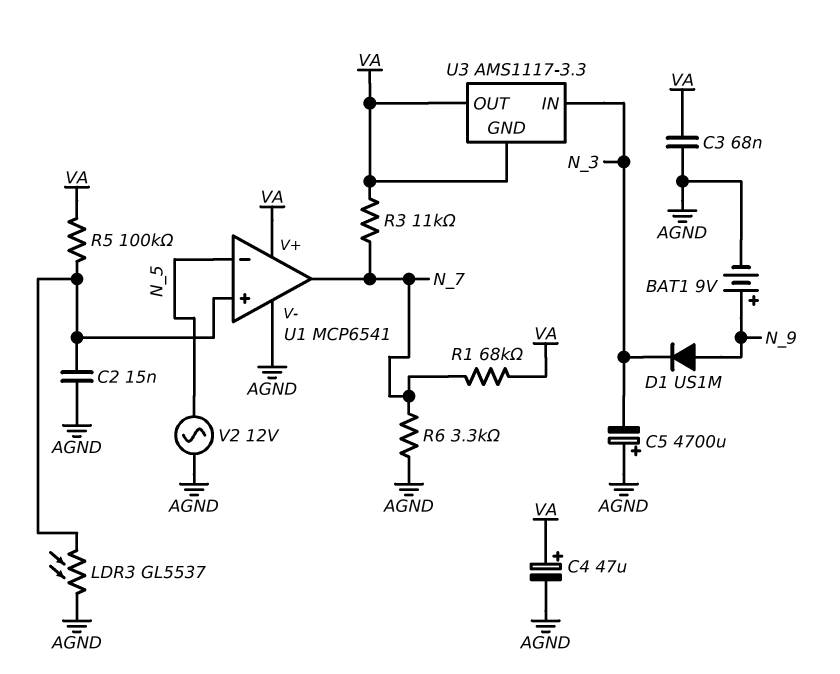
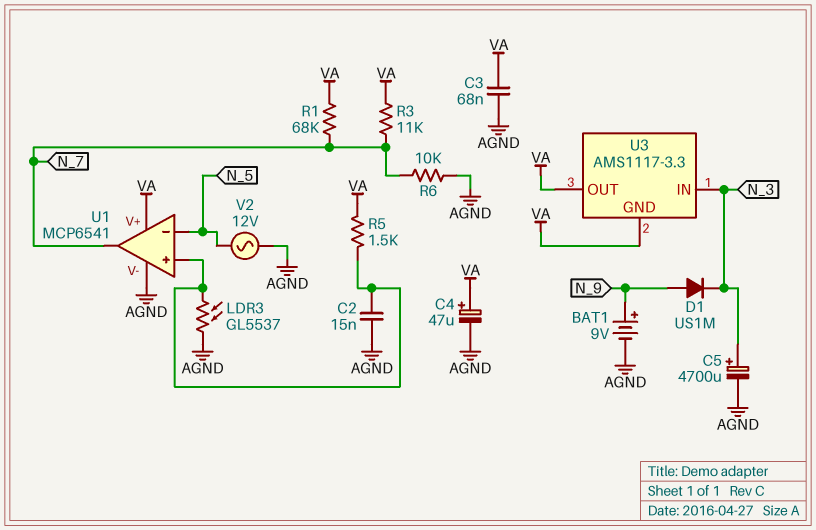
C5: 4700uF (plus AGND, minus N_3) -> 4700uF (plus N_3, minus AGND)
R5: 100k (U1/in+, VA) -> 1.5k (U1/in+, VA)
R6: 3.3k (AGND, N_7) -> 10k (AGND, N_7)

